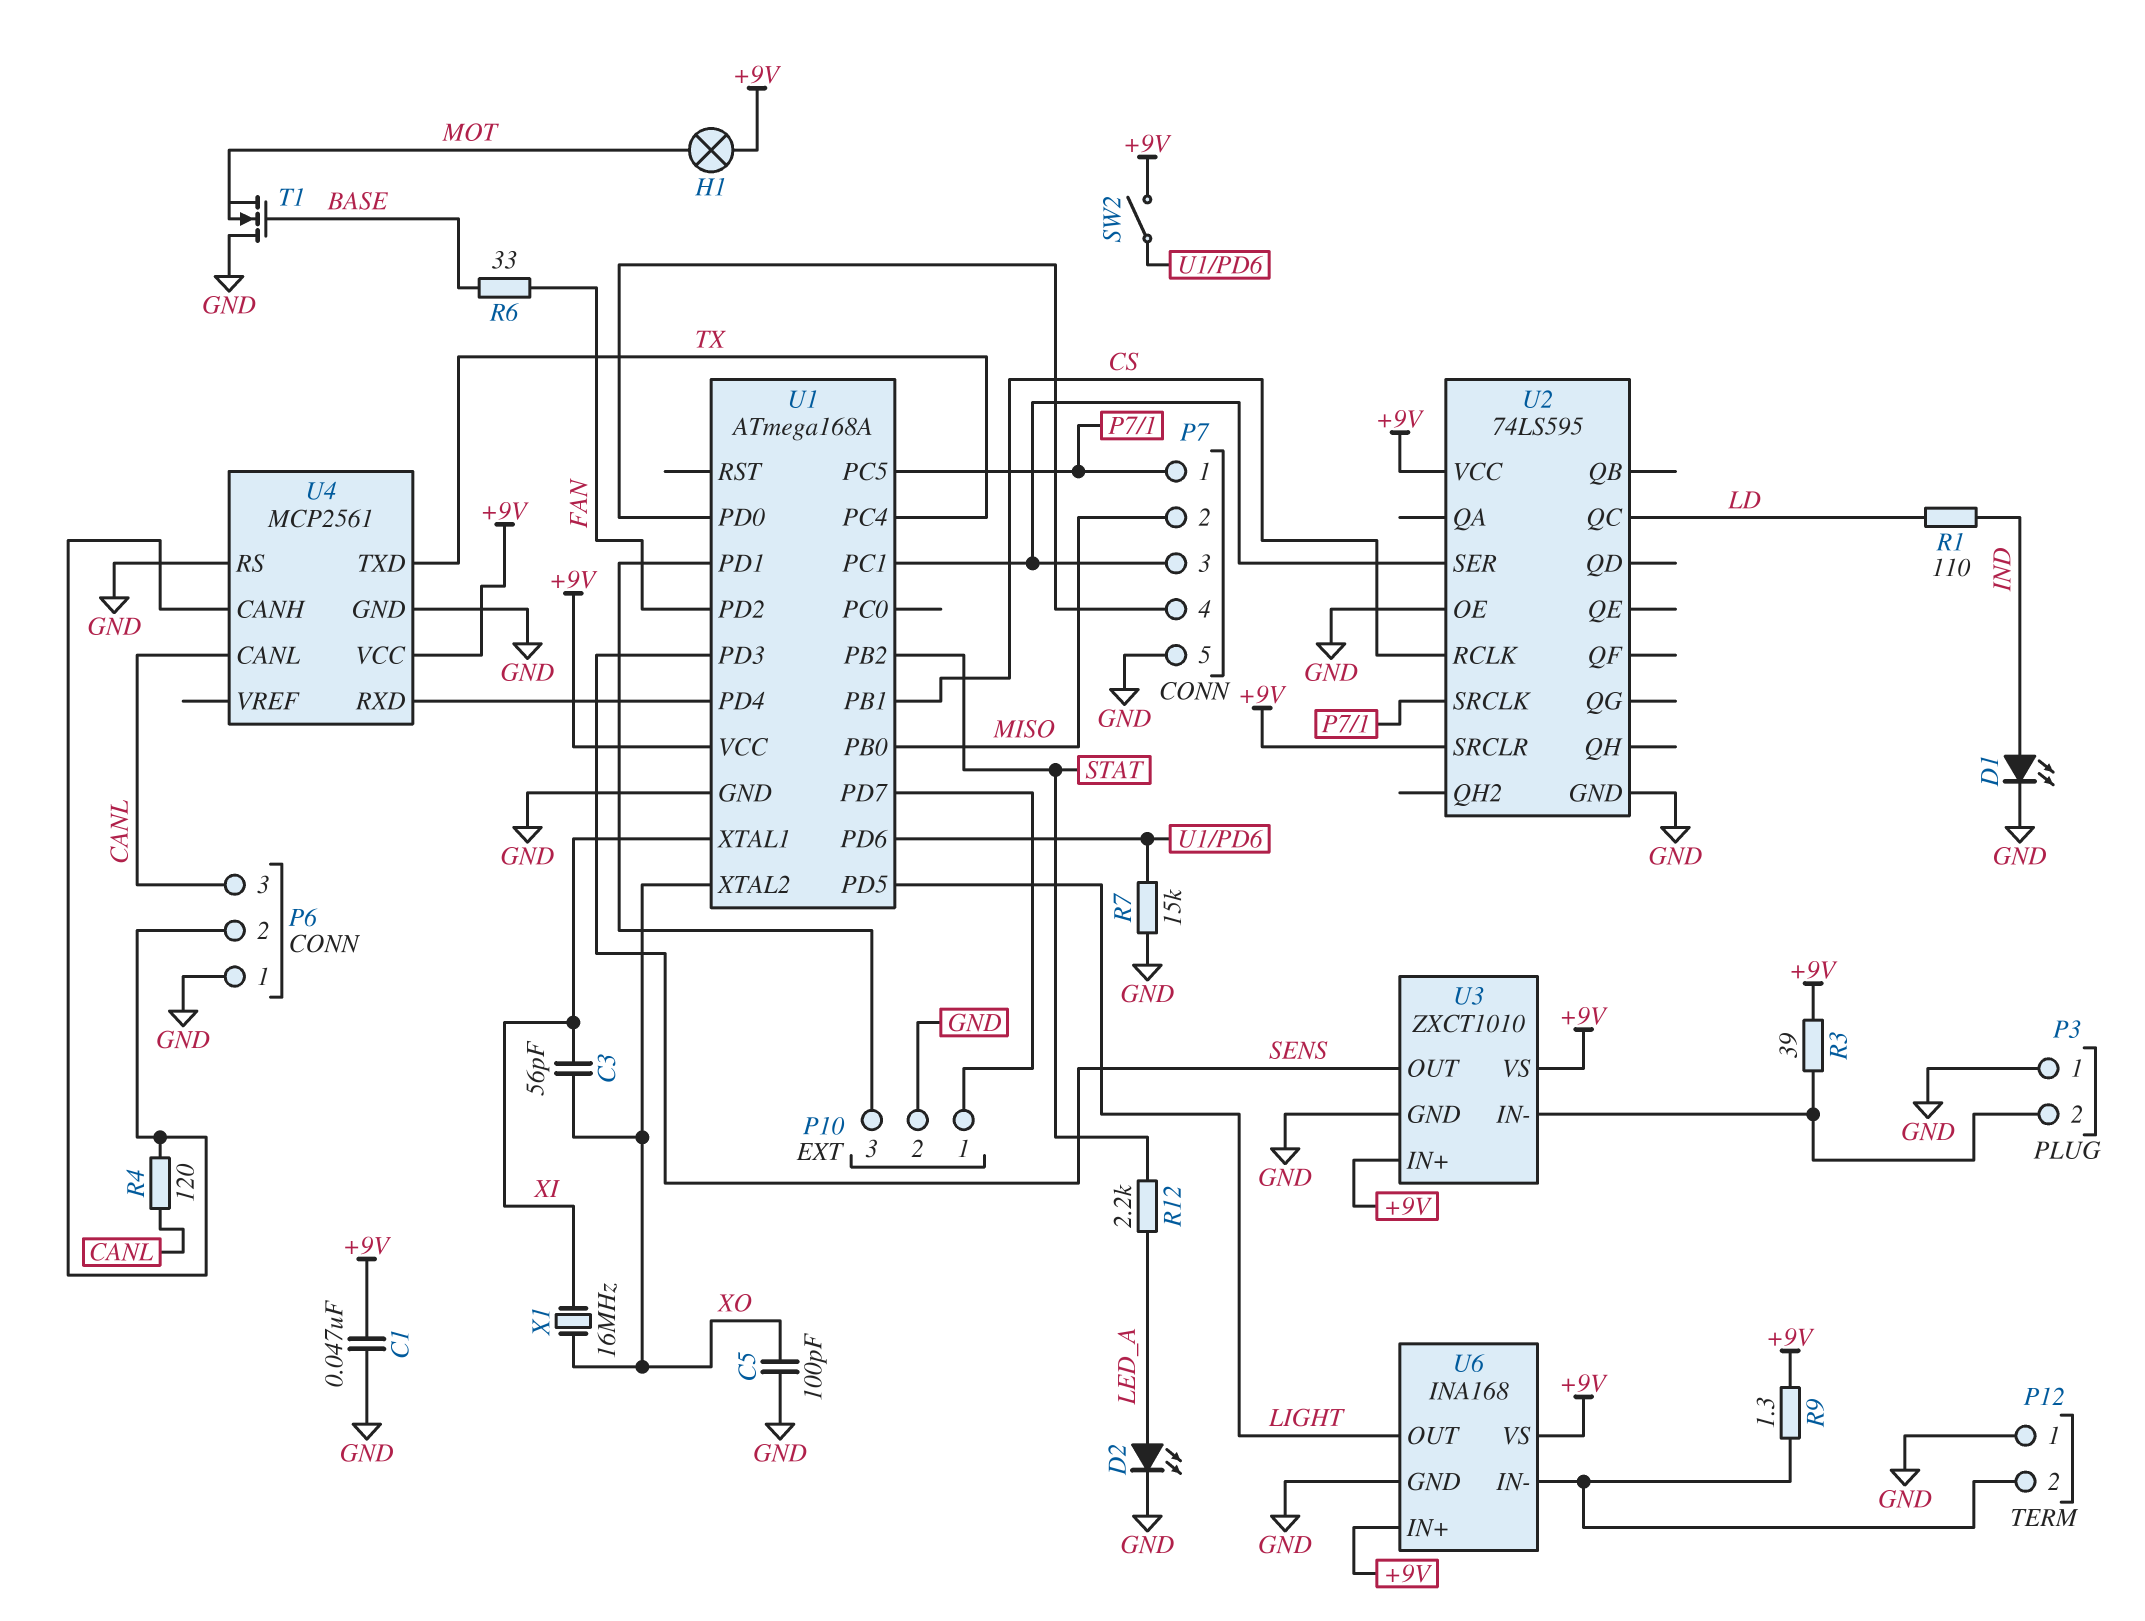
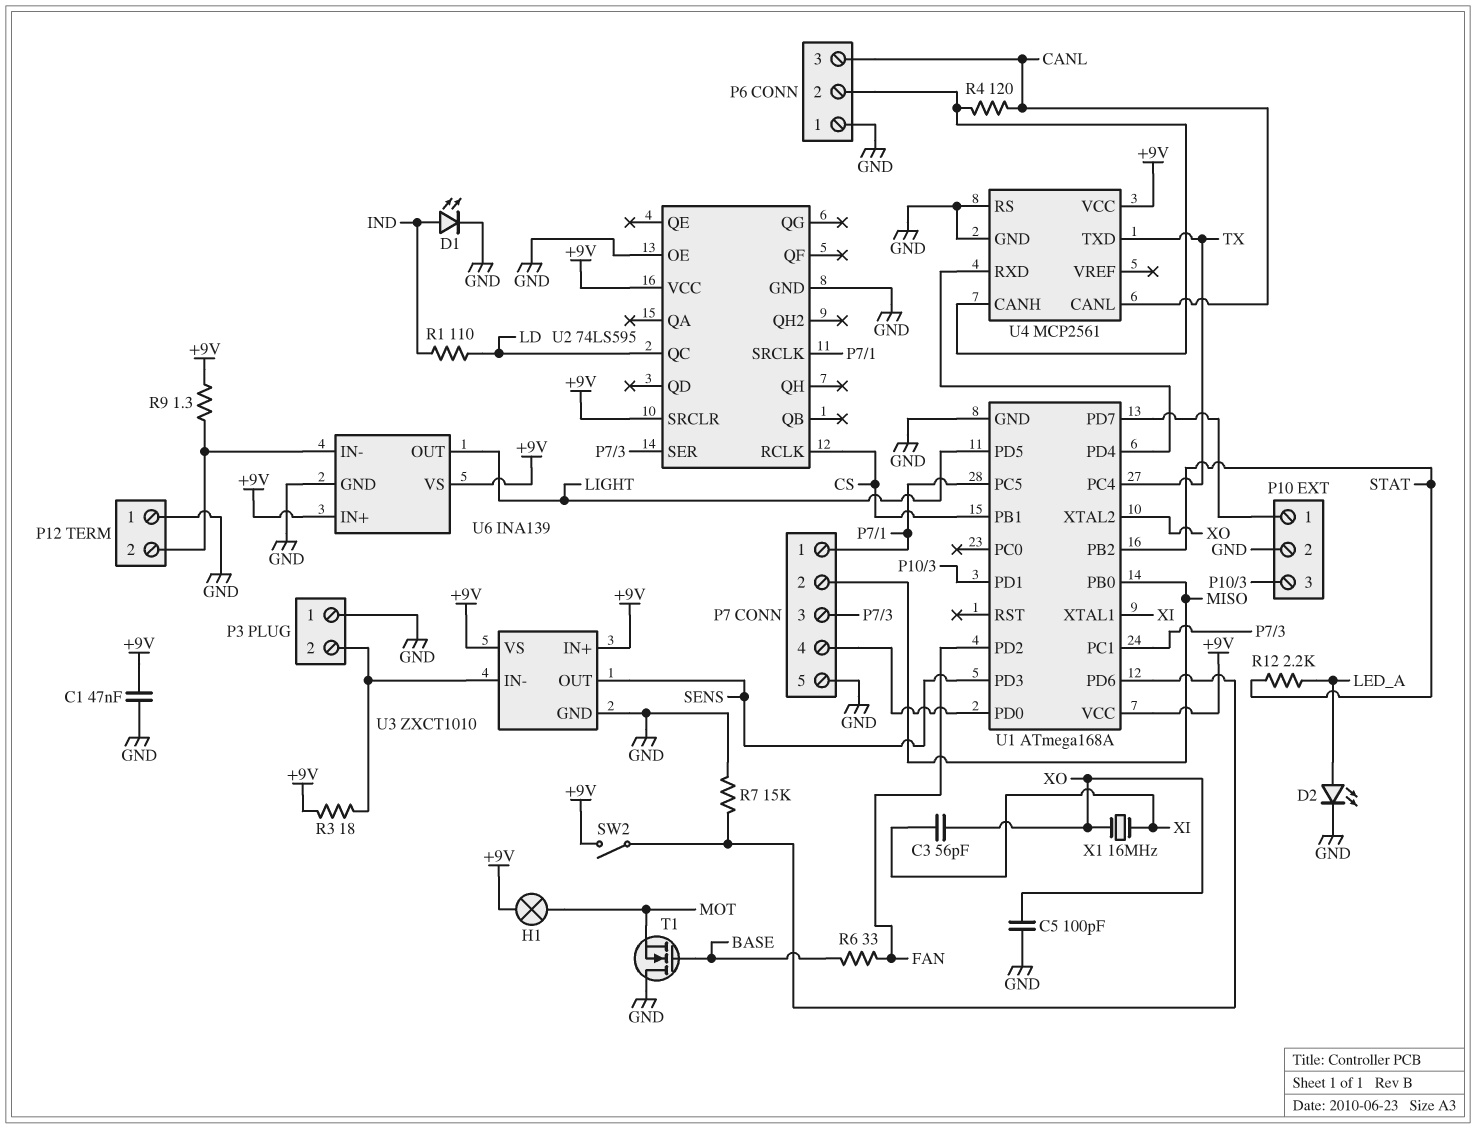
R3: 39 (+9V, P3/2) -> 18 (+9V, P3/2)
U6: INA168 -> INA139

